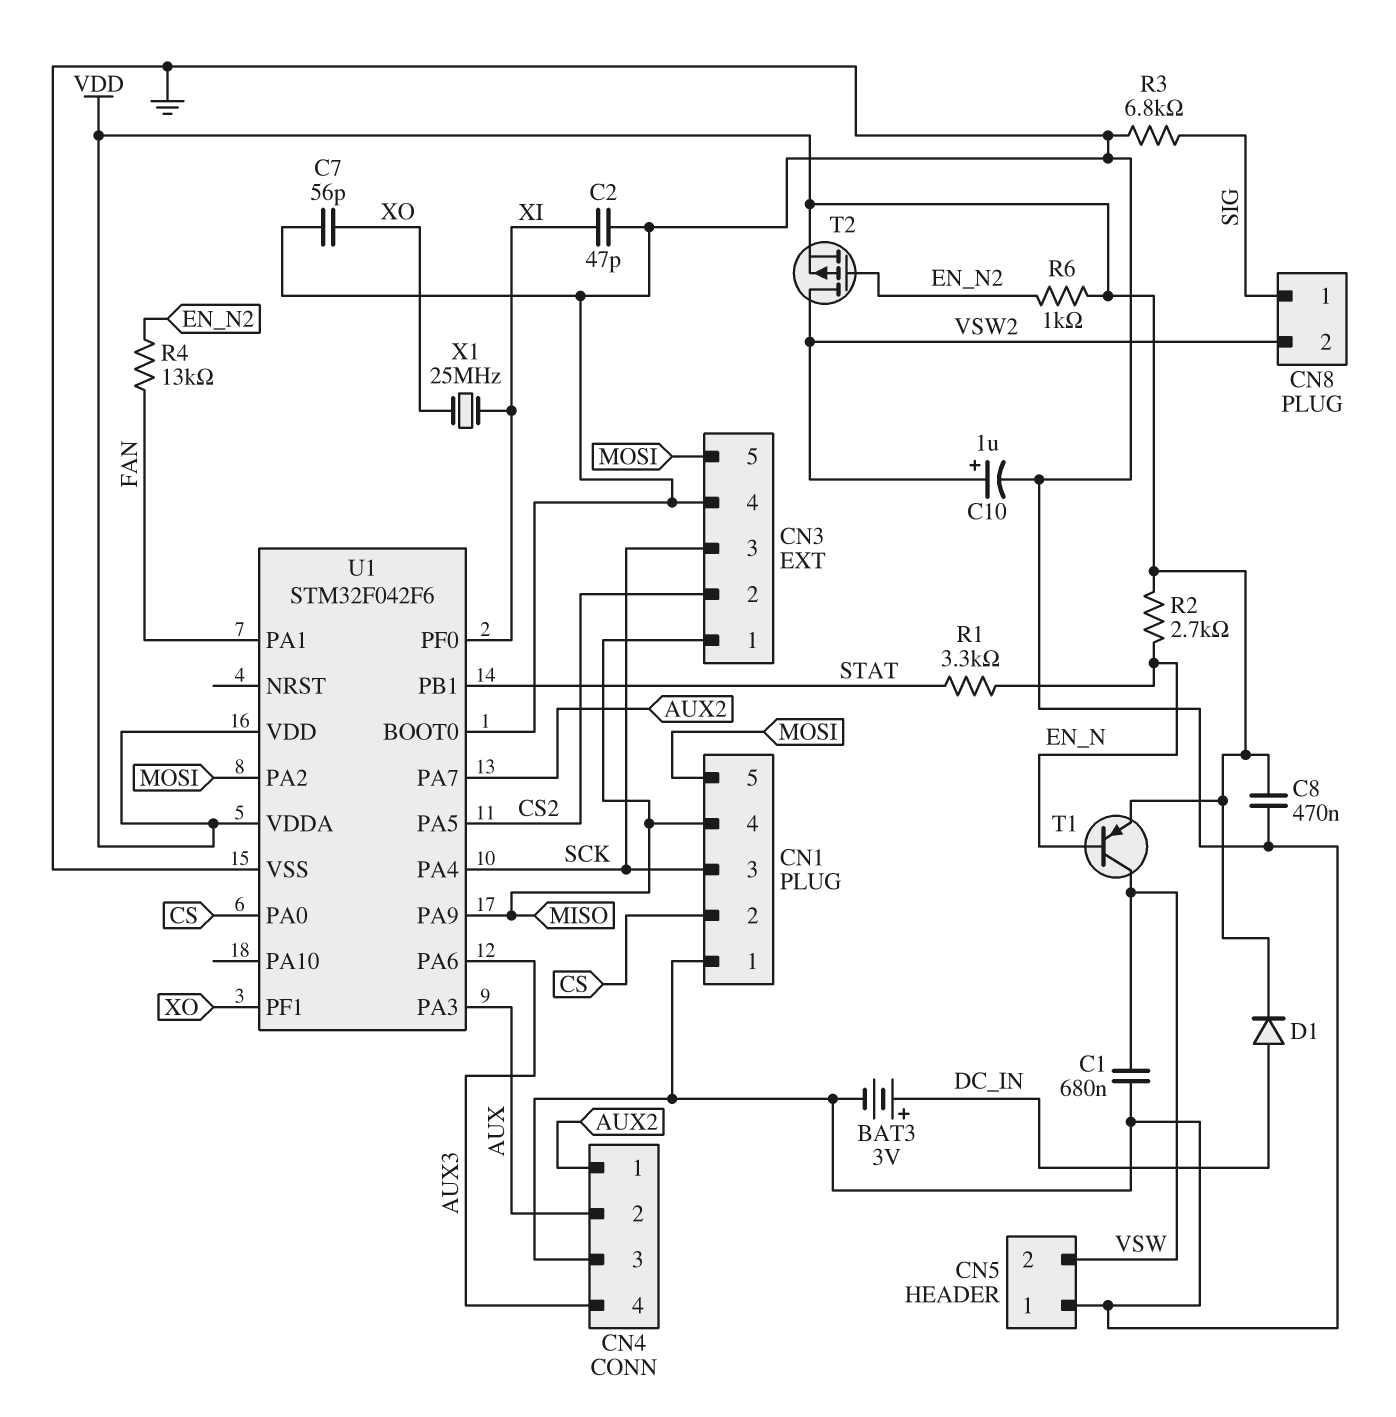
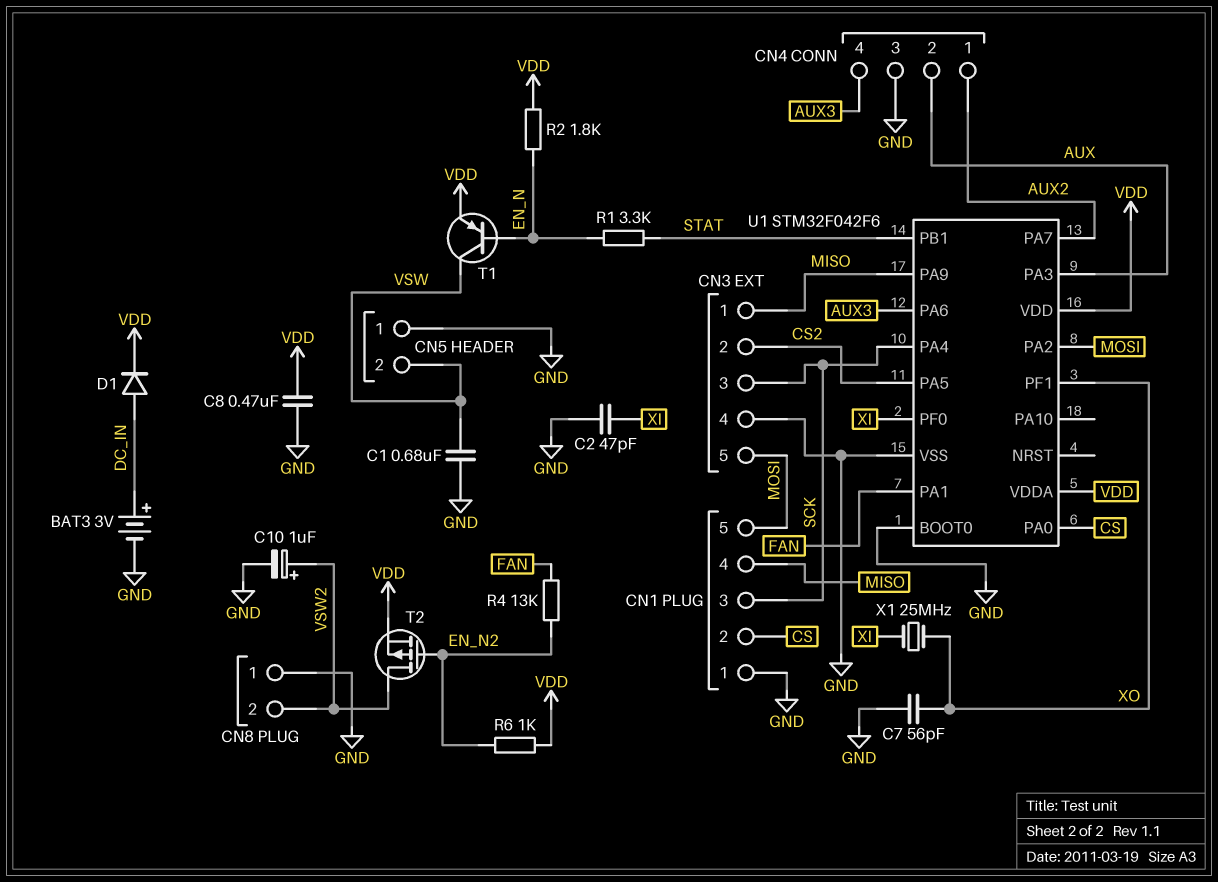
CN8 pin 1: SIG -> GND
R2: 2.7k (EN_N, VDD) -> 1.8k (EN_N, VDD)
R3: 6.8k (GND, SIG) -> none

